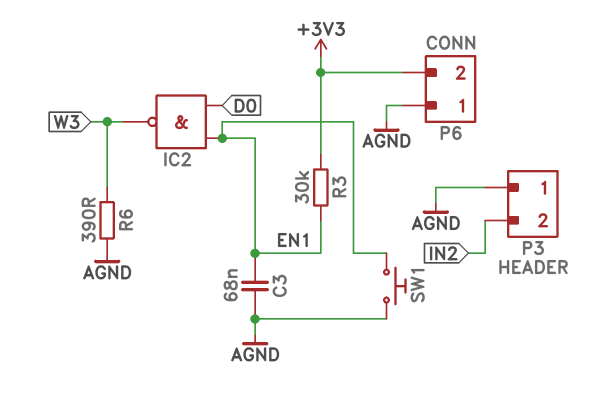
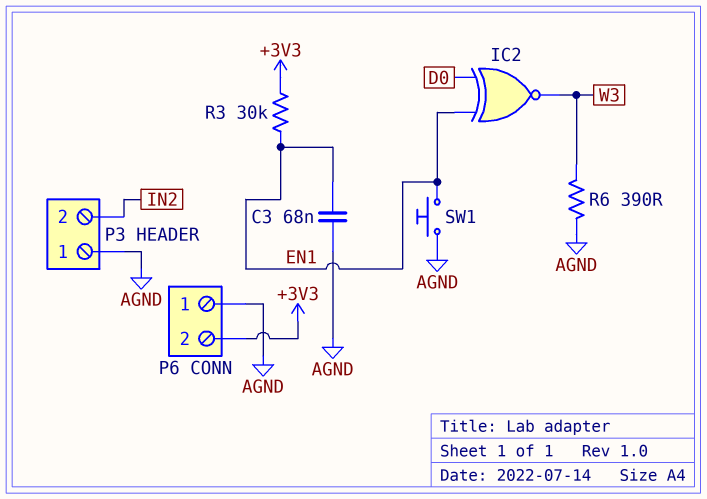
IC2: NAND (in D0, in EN1, out W3) -> XNOR (in D0, in EN1, out W3)

